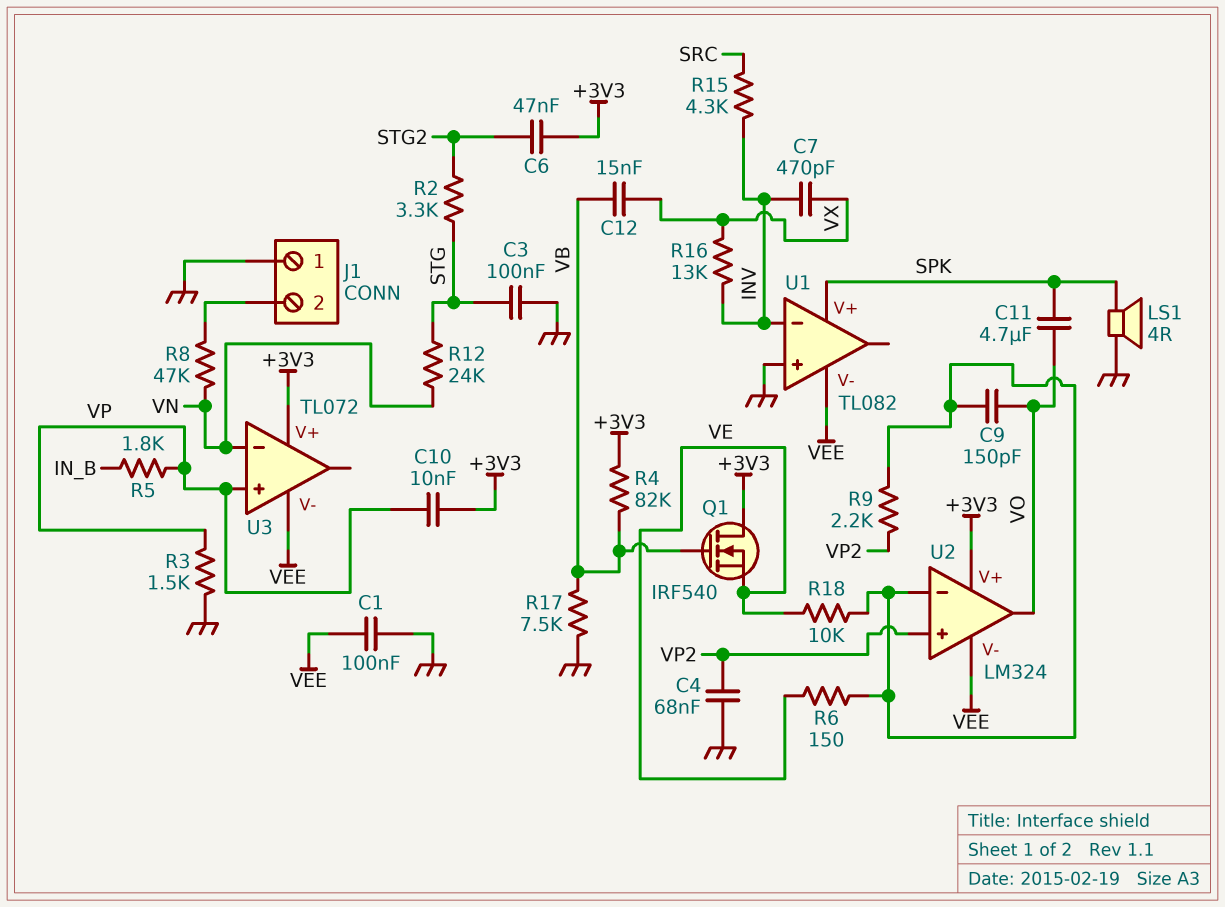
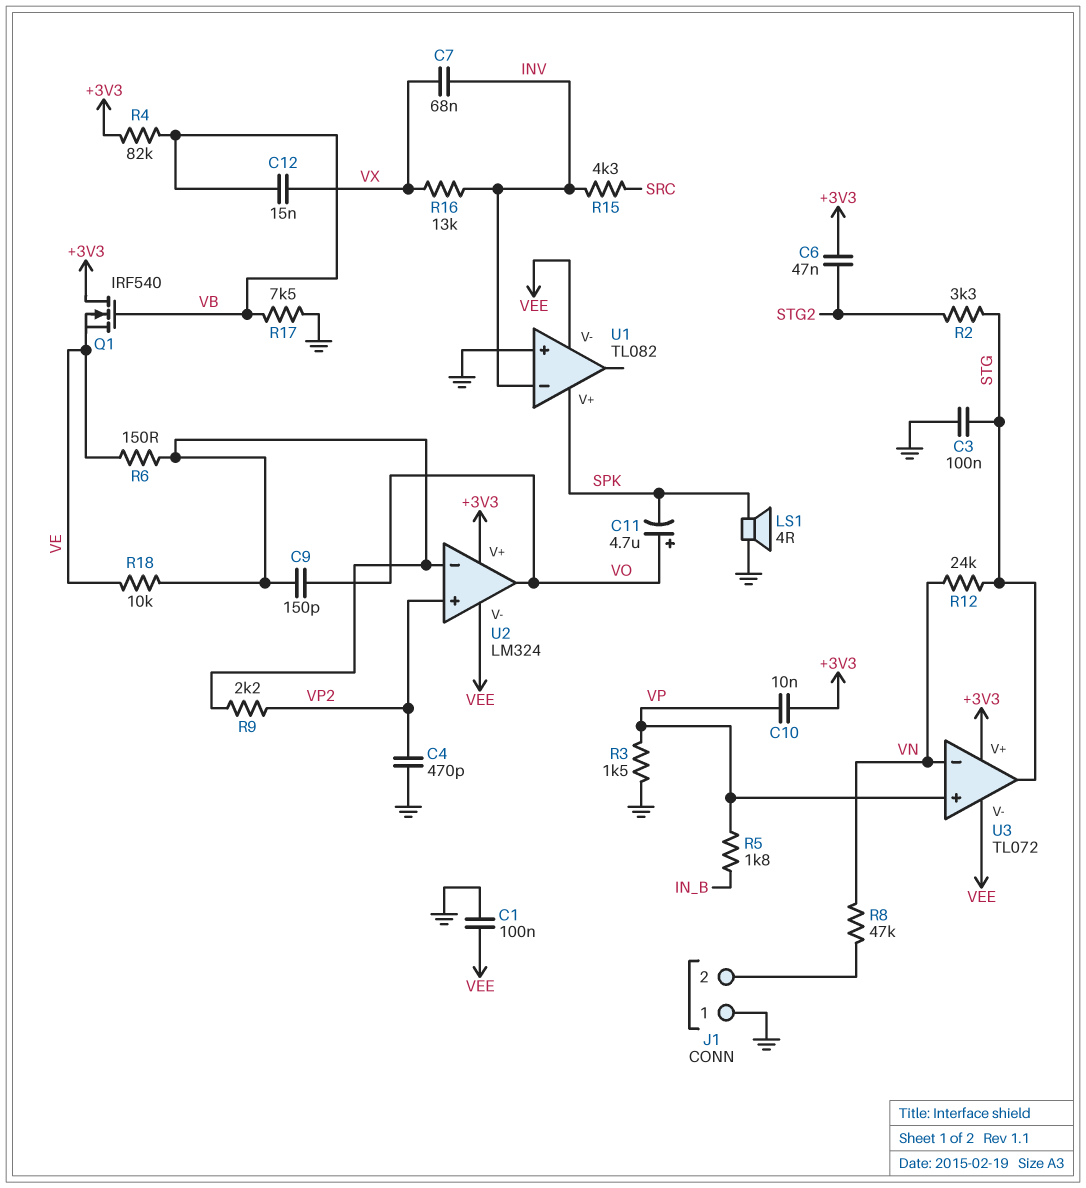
C4: 68nF (GND, VP2) -> 470pF (GND, VP2)
C7: 470pF (INV, VX) -> 68nF (INV, VX)
C11: 4.7uF (SPK, VO) -> 4.7uF (plus VO, minus SPK)
U3 pin out: none -> STG

